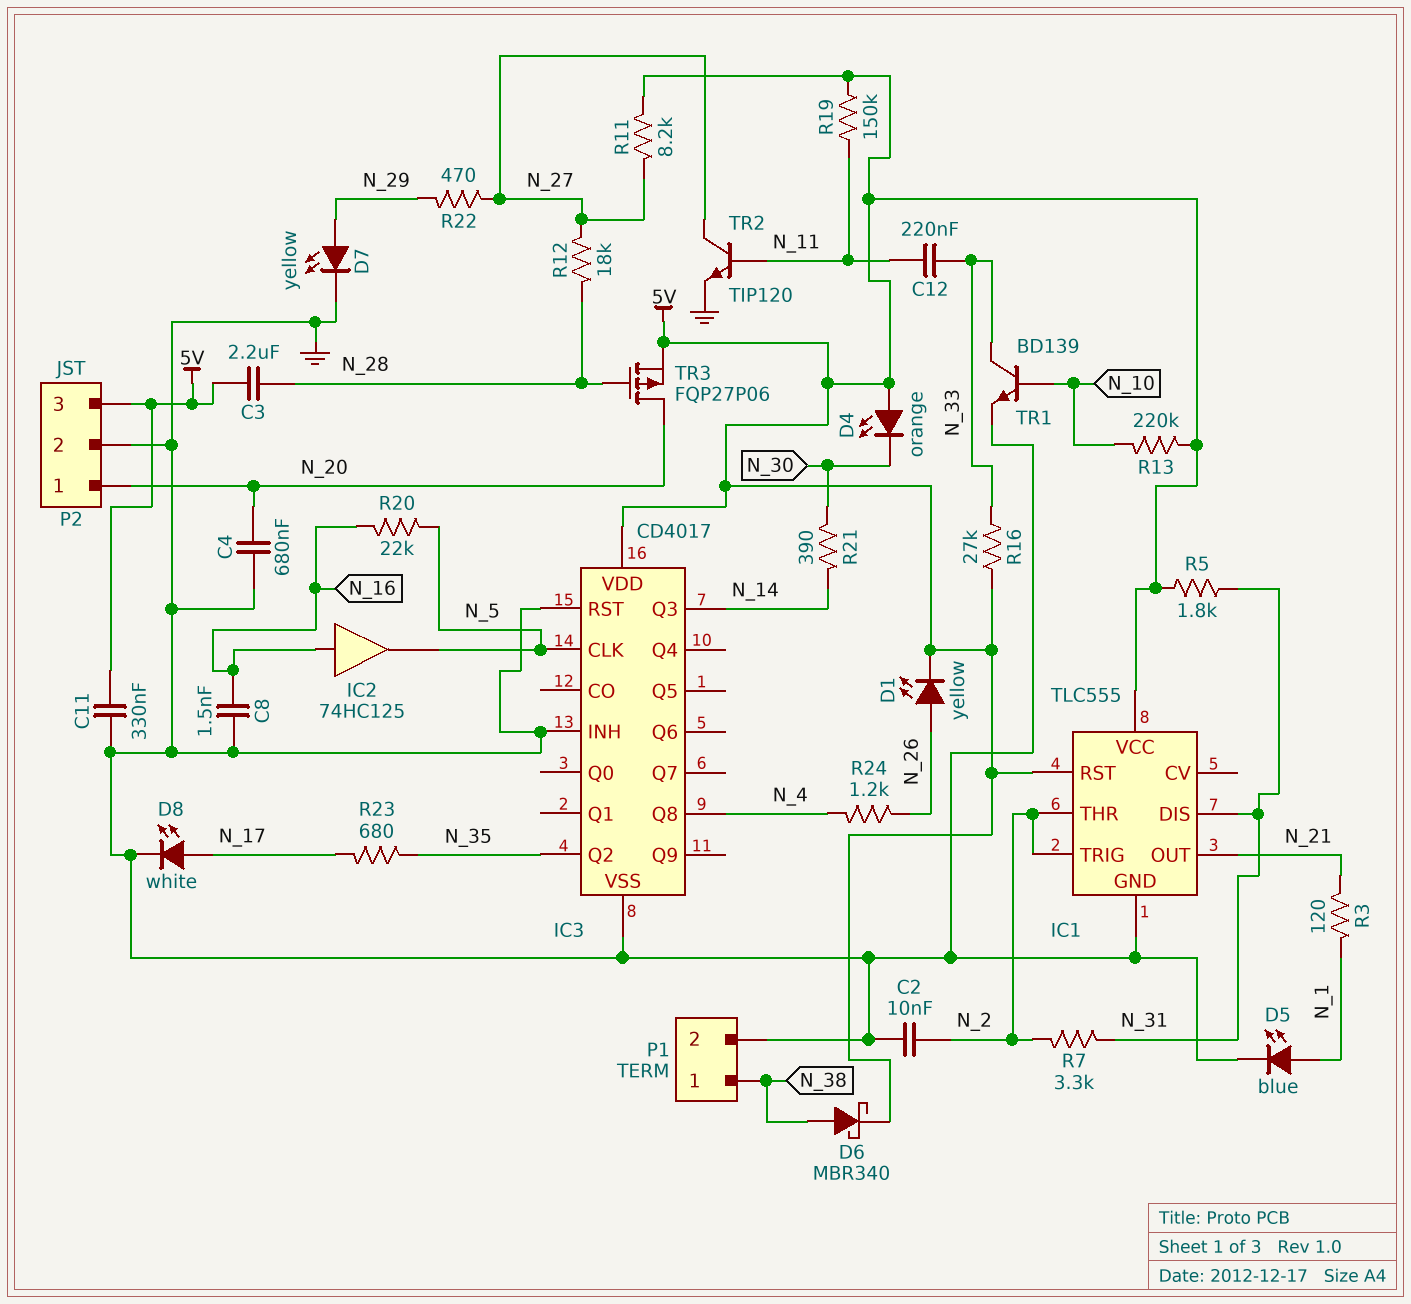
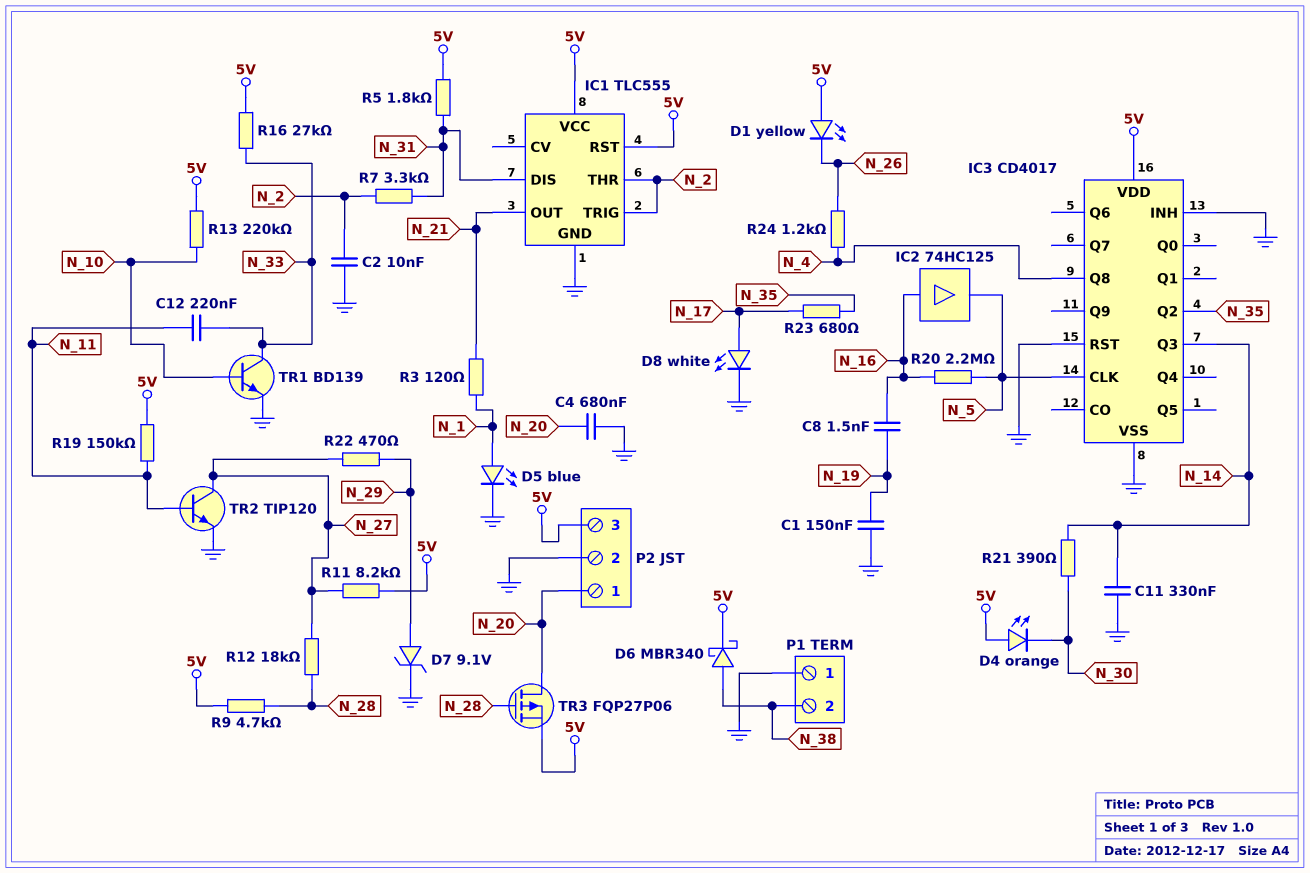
C1: none -> 150nF (GND, N_19)
C3: 2.2uF (5V, N_28) -> none
C8: 1.5nF (GND, N_16) -> 1.5nF (N_16, N_19)
C11: 330nF (5V, GND) -> 330nF (GND, N_14)
D1: LED yellow (A N_26, K 5V) -> LED yellow (A 5V, K N_26)
D7: LED yellow (A N_29, K GND) -> zener 9.1V (A N_29, K GND)
P1 pin 1: N_38 -> GND
P1 pin 2: GND -> N_38
R9: none -> 4.7k (5V, N_28)
R20: 22k (N_5, N_16) -> 2.2M (N_5, N_16)

